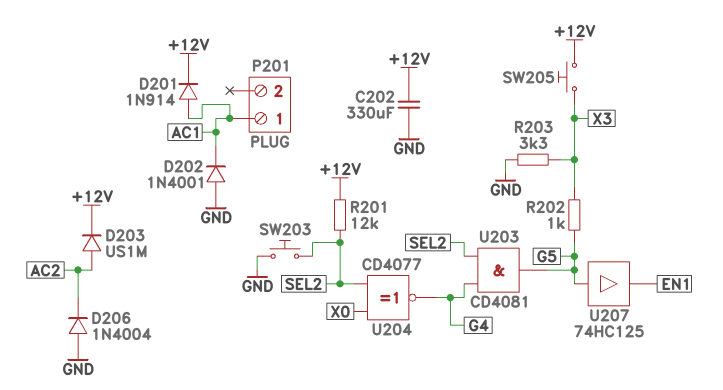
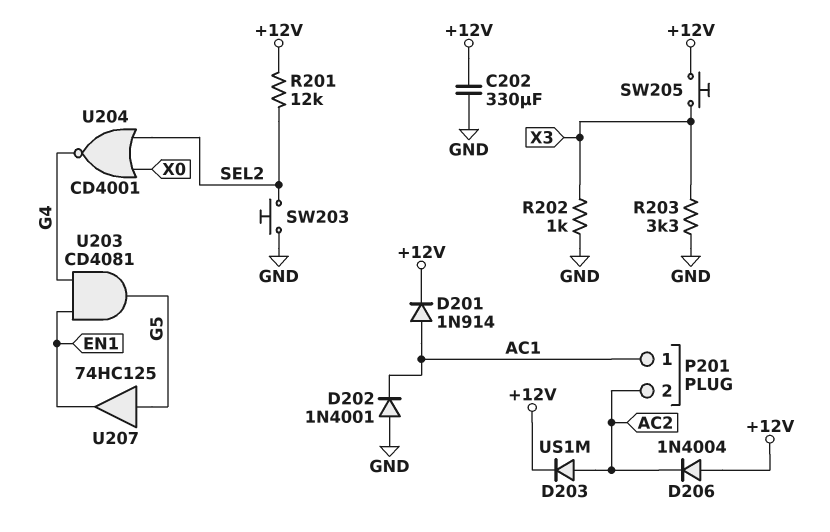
D206: diode 1N4004 (A GND, K AC2) -> diode 1N4004 (A +12V, K AC2)
P201 pin 2: none -> AC2
R202: 1k (G5, X3) -> 1k (GND, X3)
U203: AND CD4081 (in G4, in SEL2, out G5) -> AND CD4081 (in EN1, in G4, out G5)
U204: XNOR CD4077 (in SEL2, in X0, out G4) -> NOR CD4001 (in SEL2, in X0, out G4)

